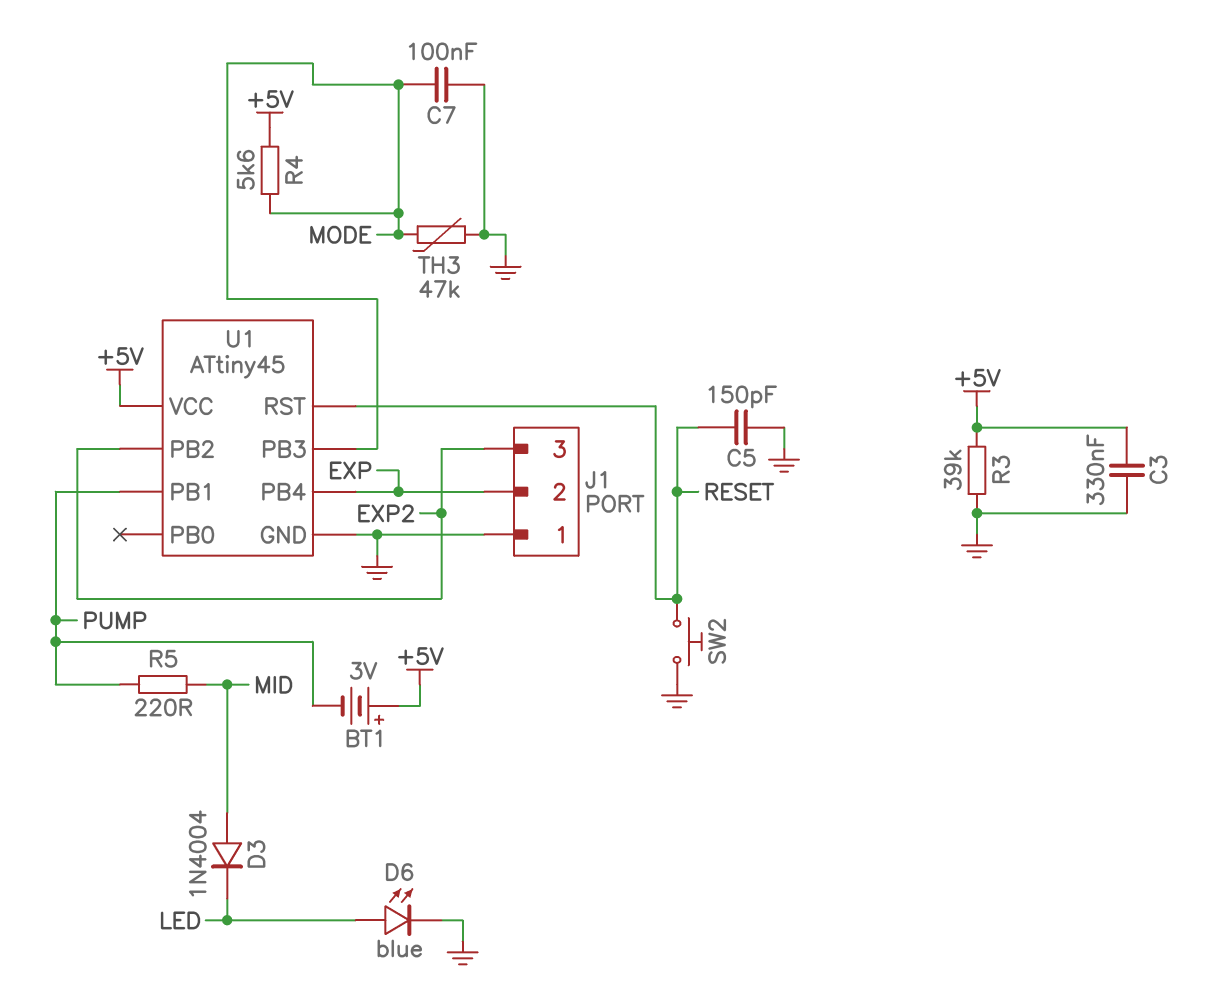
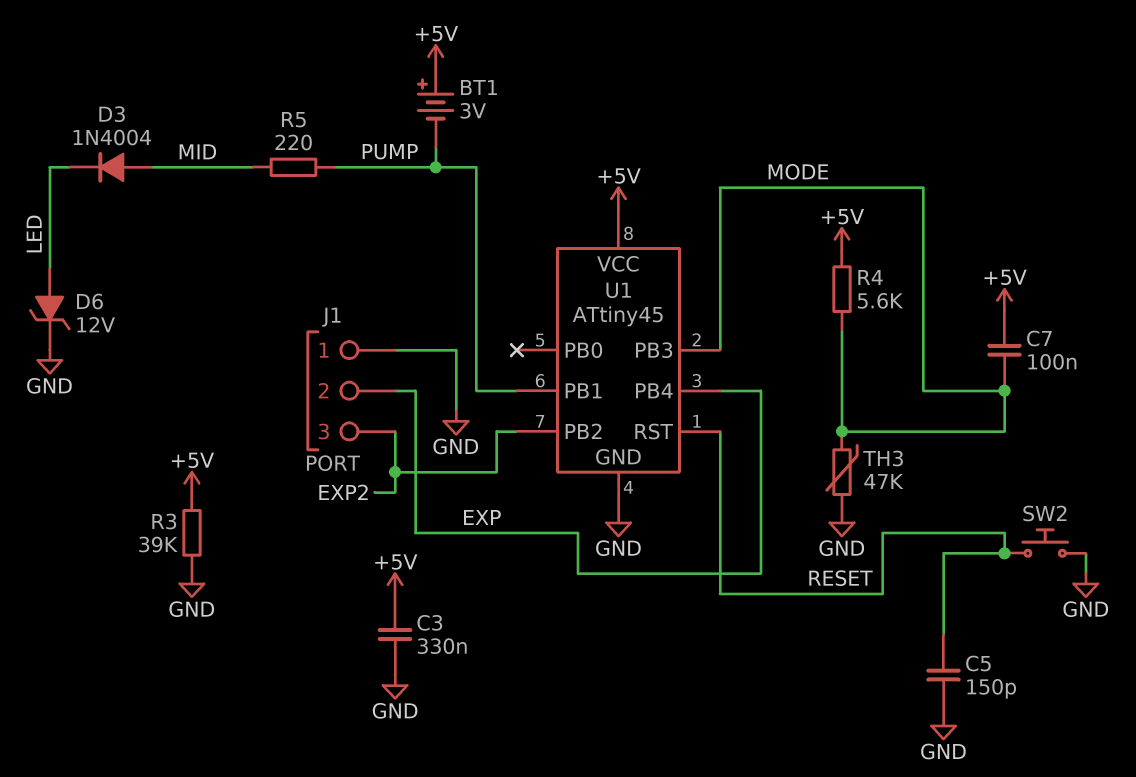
C7: 100nF (GND, MODE) -> 100nF (+5V, MODE)
D6: LED blue (A LED, K GND) -> zener 12V (A LED, K GND)

